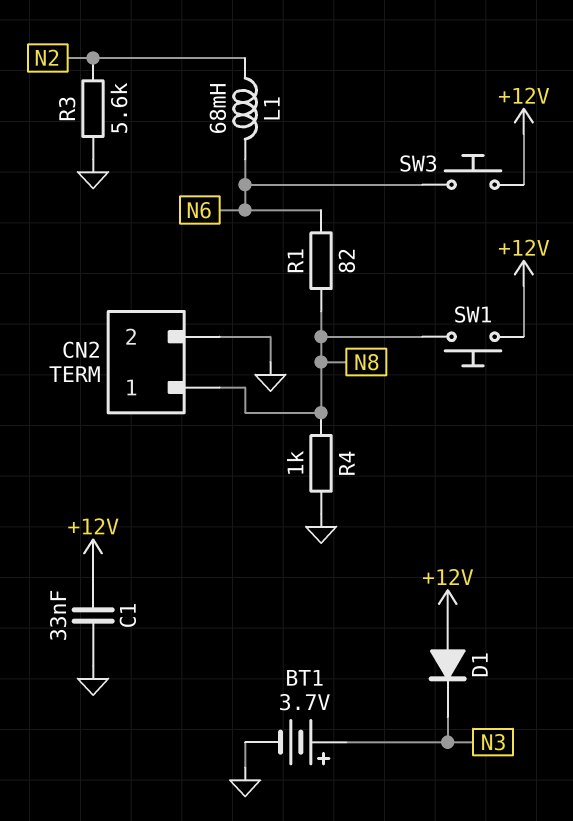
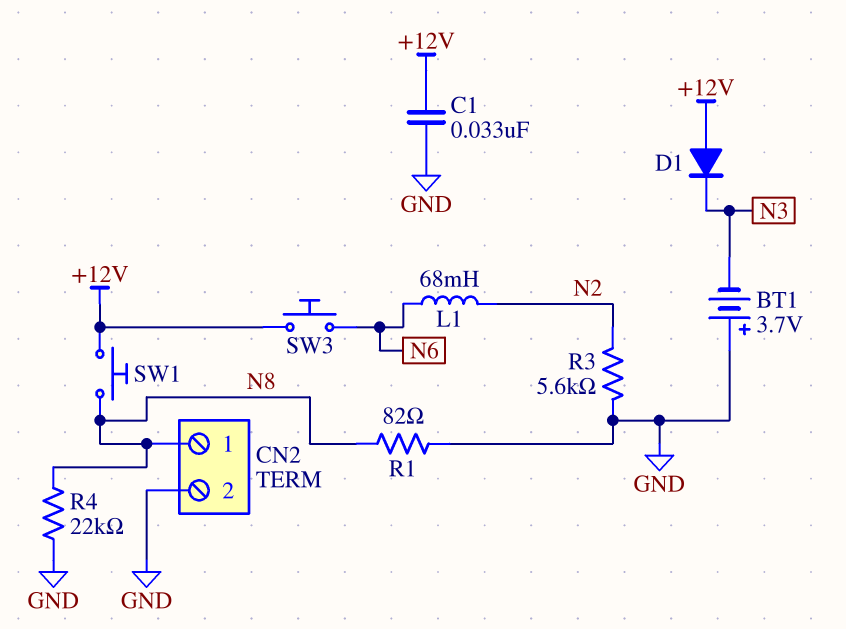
BT1: 3.7V (plus N3, minus GND) -> 3.7V (plus GND, minus N3)
R1: 82 (N6, N8) -> 82 (GND, N8)
R4: 1k (GND, N8) -> 22k (GND, N8)

